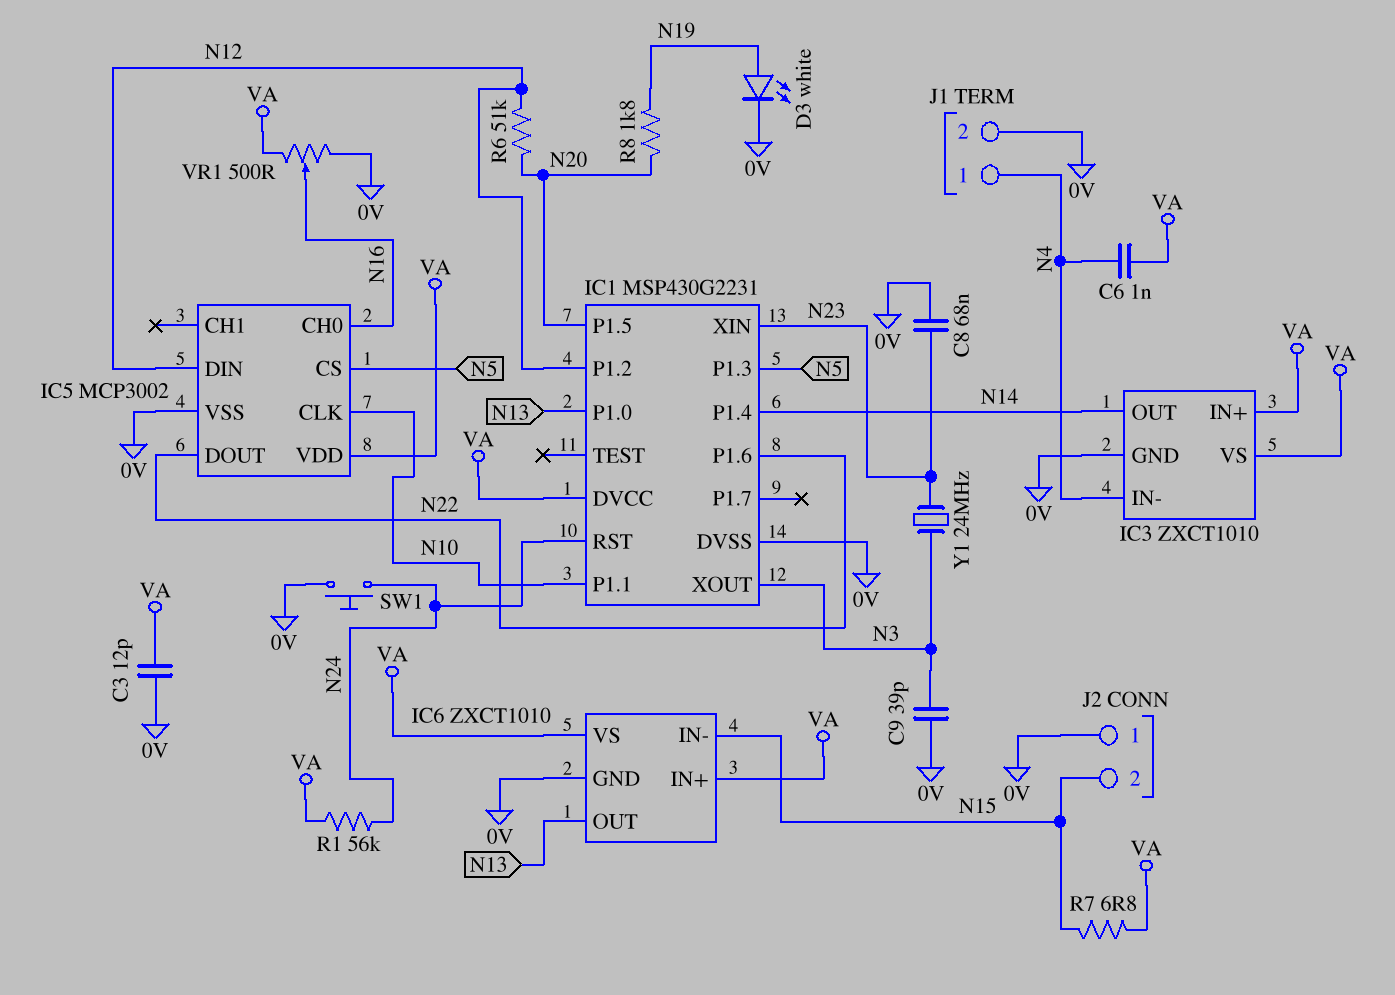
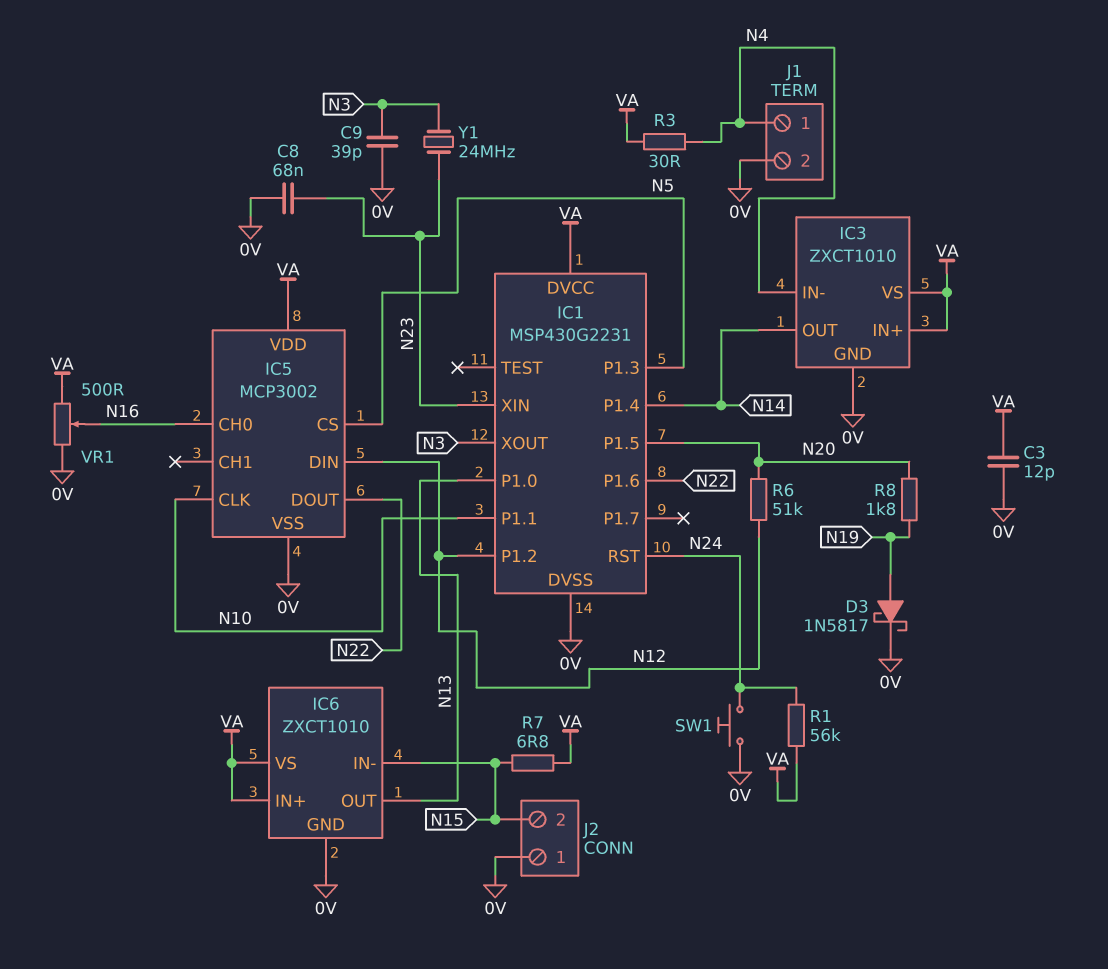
C6: 1nF (N4, VA) -> none
D3: LED white (A N19, K 0V) -> schottky 1N5817 (A N19, K 0V)
R3: none -> 30 (N4, VA)

